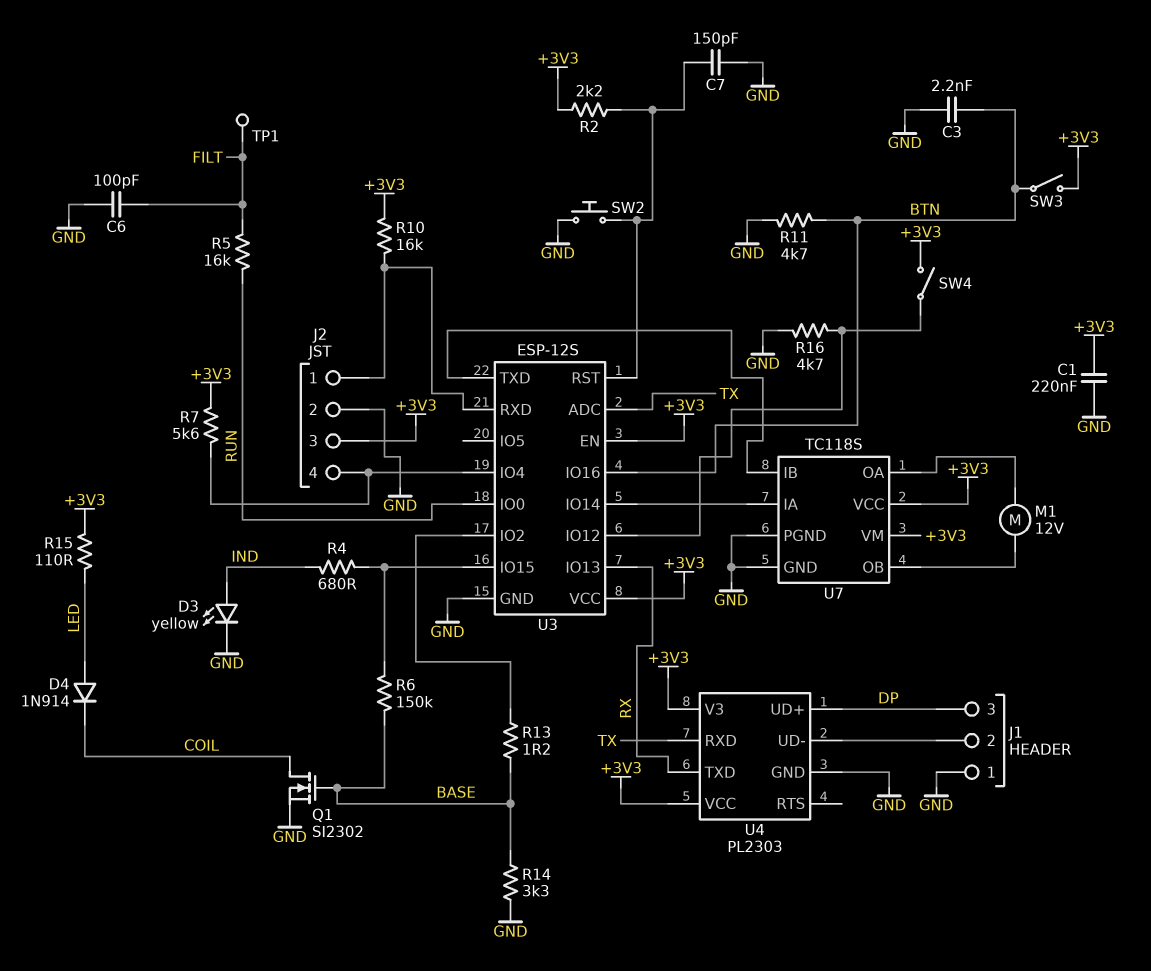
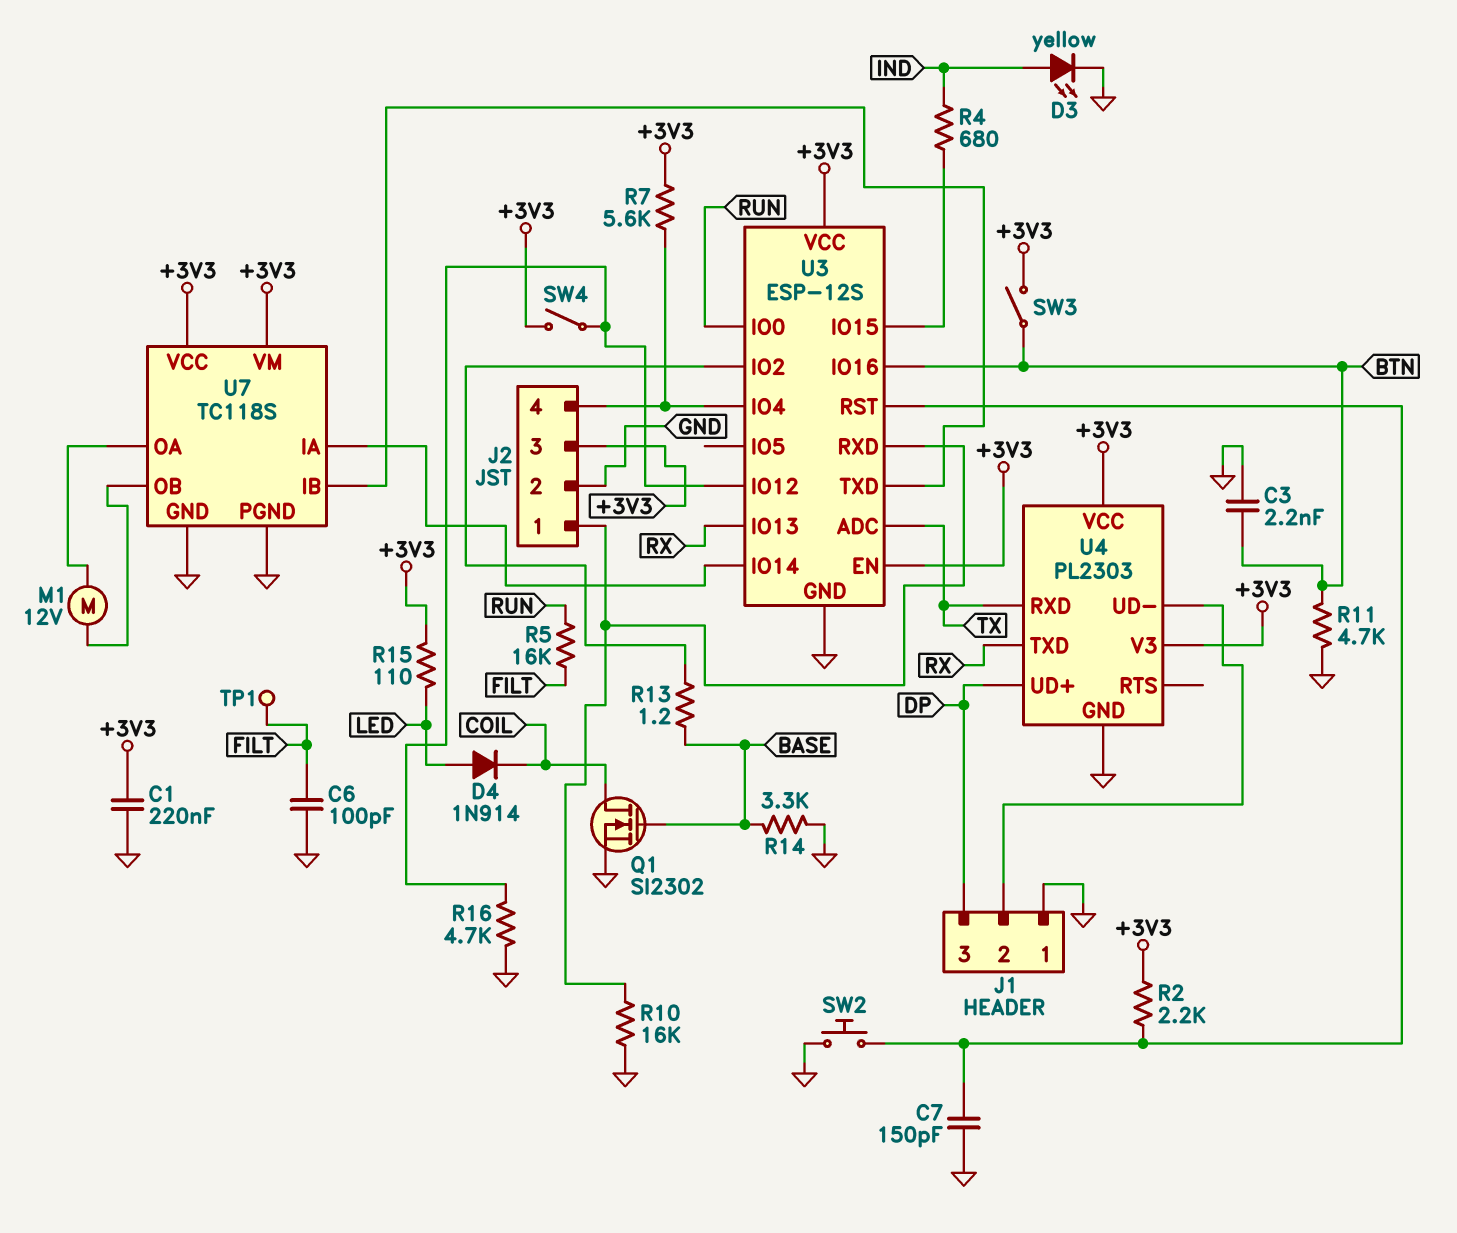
R6: 150k (BASE, U3/IO15) -> none
R10: 16k (+3V3, J2/1) -> 16k (GND, J2/1)

